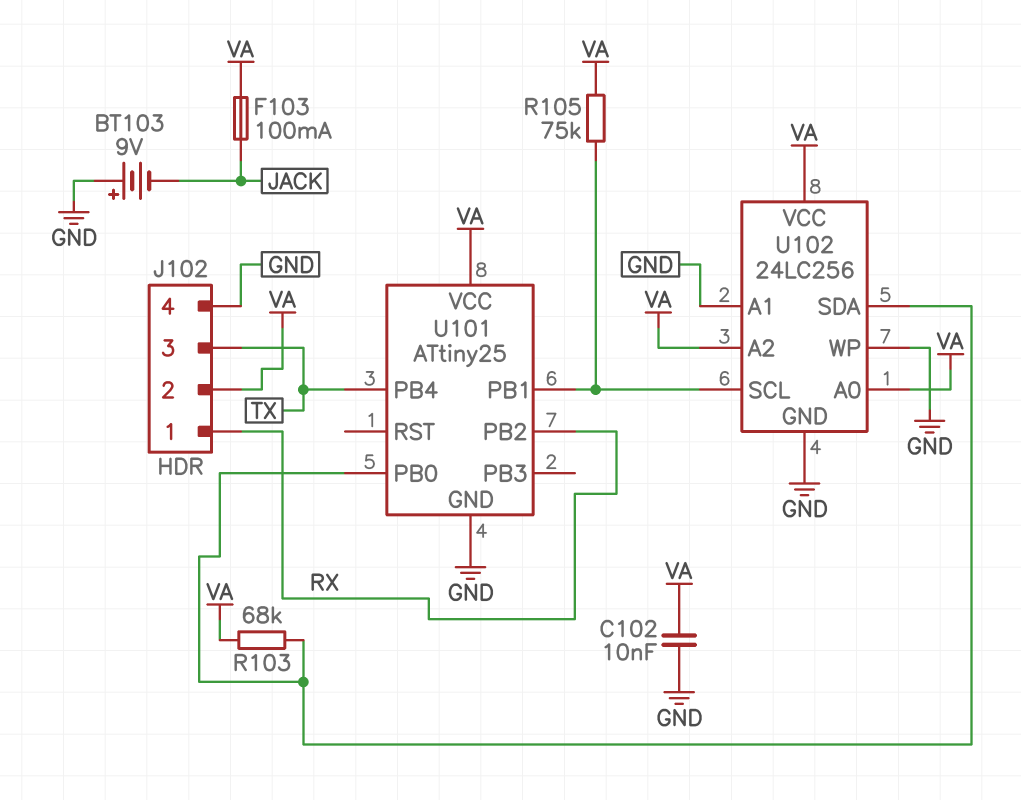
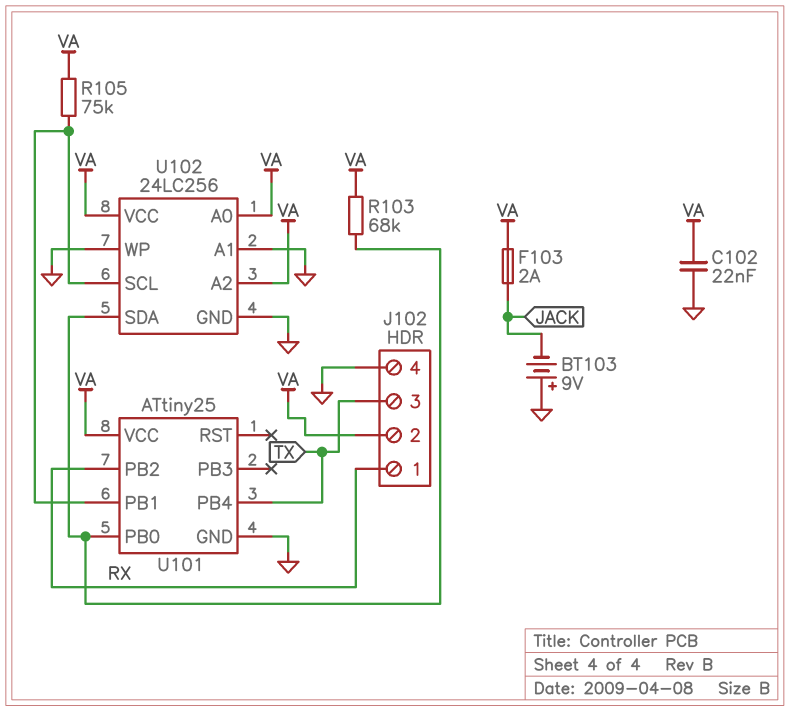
C102: 10nF (GND, VA) -> 22nF (GND, VA)
F103: 100mA (JACK, VA) -> 2A (JACK, VA)

